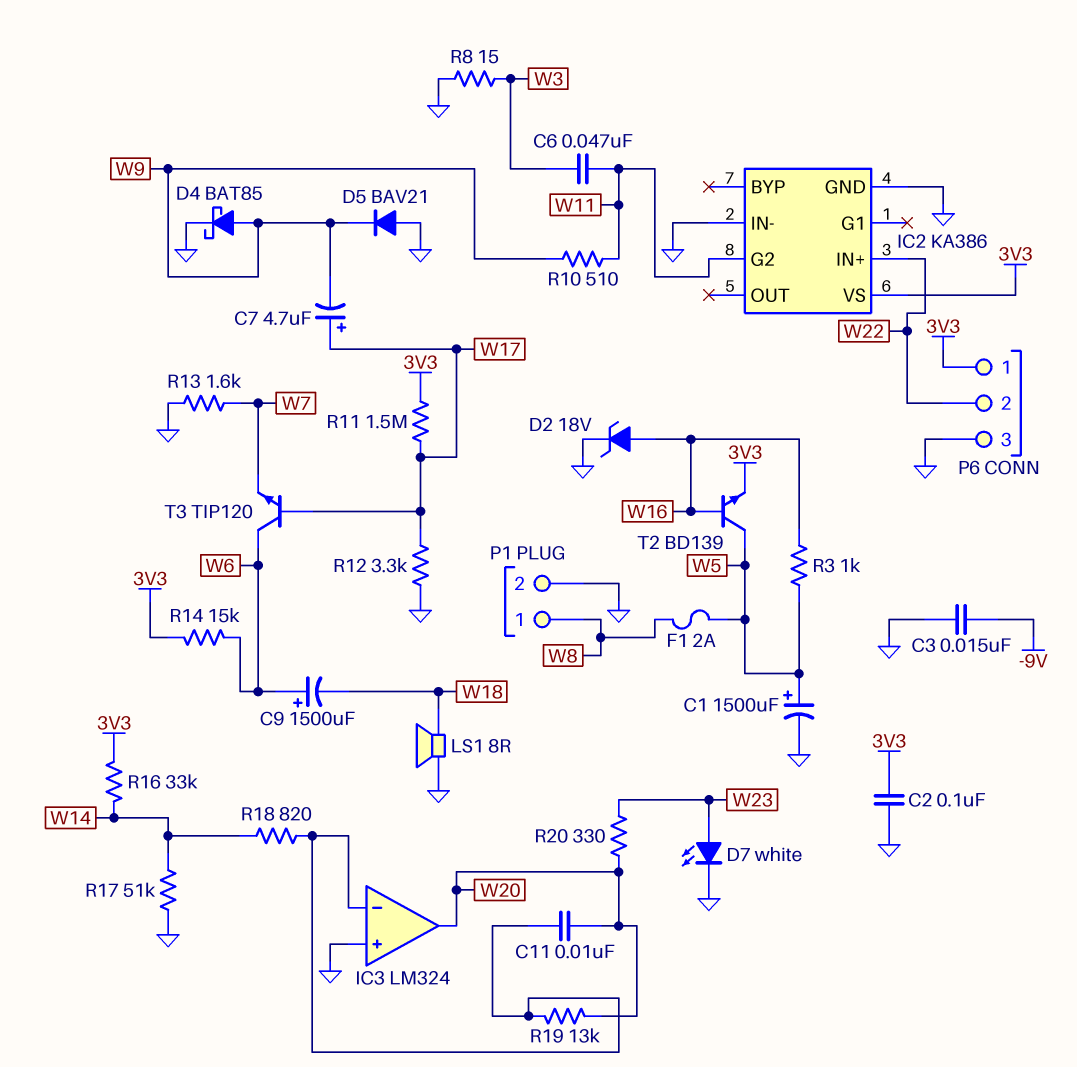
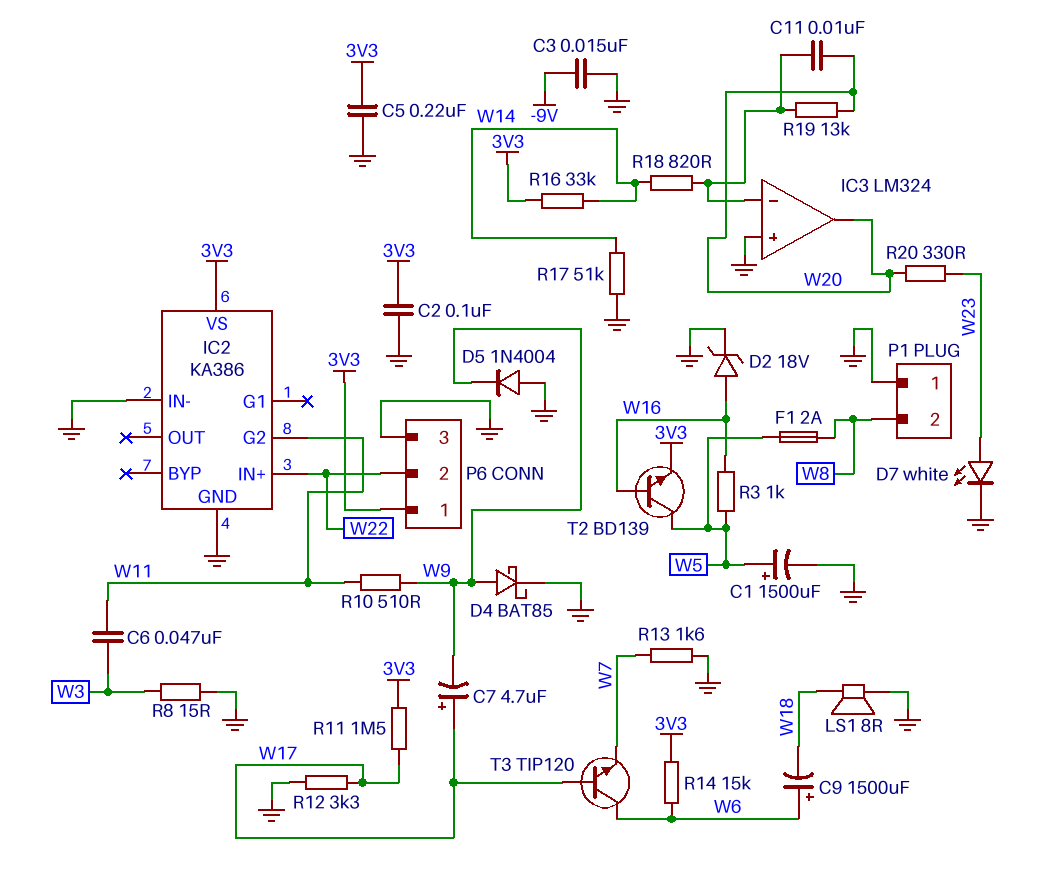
C5: none -> 220nF (3V3, GND)
D5: diode BAV21 (A GND, K W9) -> diode 1N4004 (A GND, K W9)
P1 pin 1: W8 -> GND
P1 pin 2: GND -> W8

